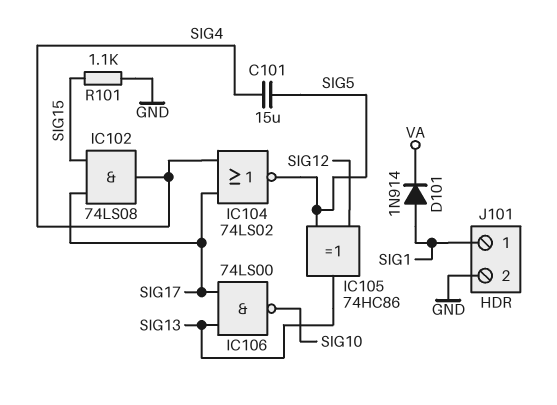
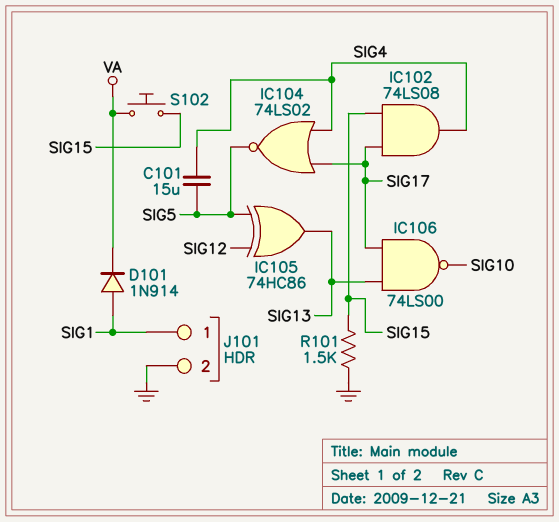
R101: 1.1k (GND, SIG15) -> 1.5k (GND, SIG15)
S102: none -> button (SIG15, VA)

